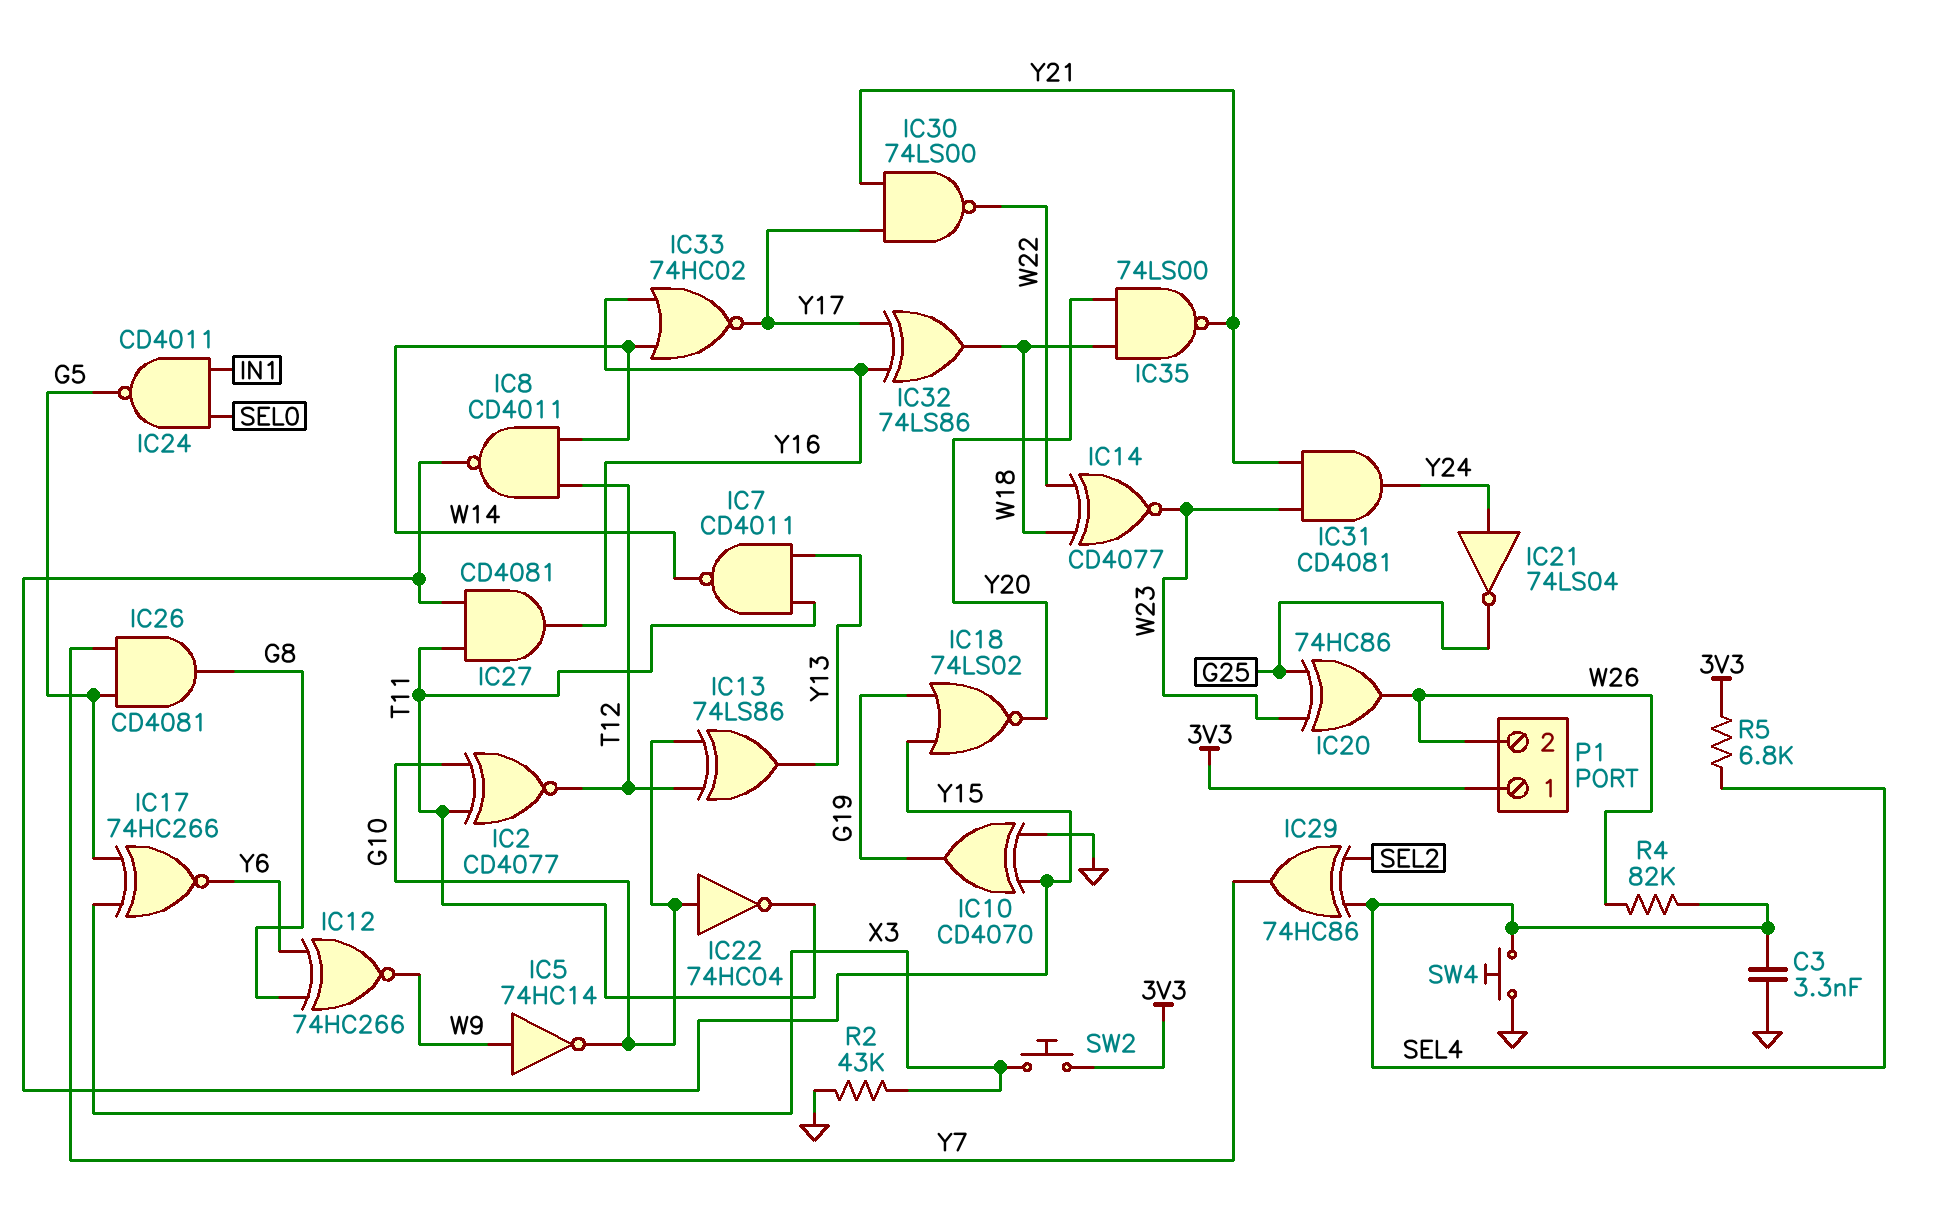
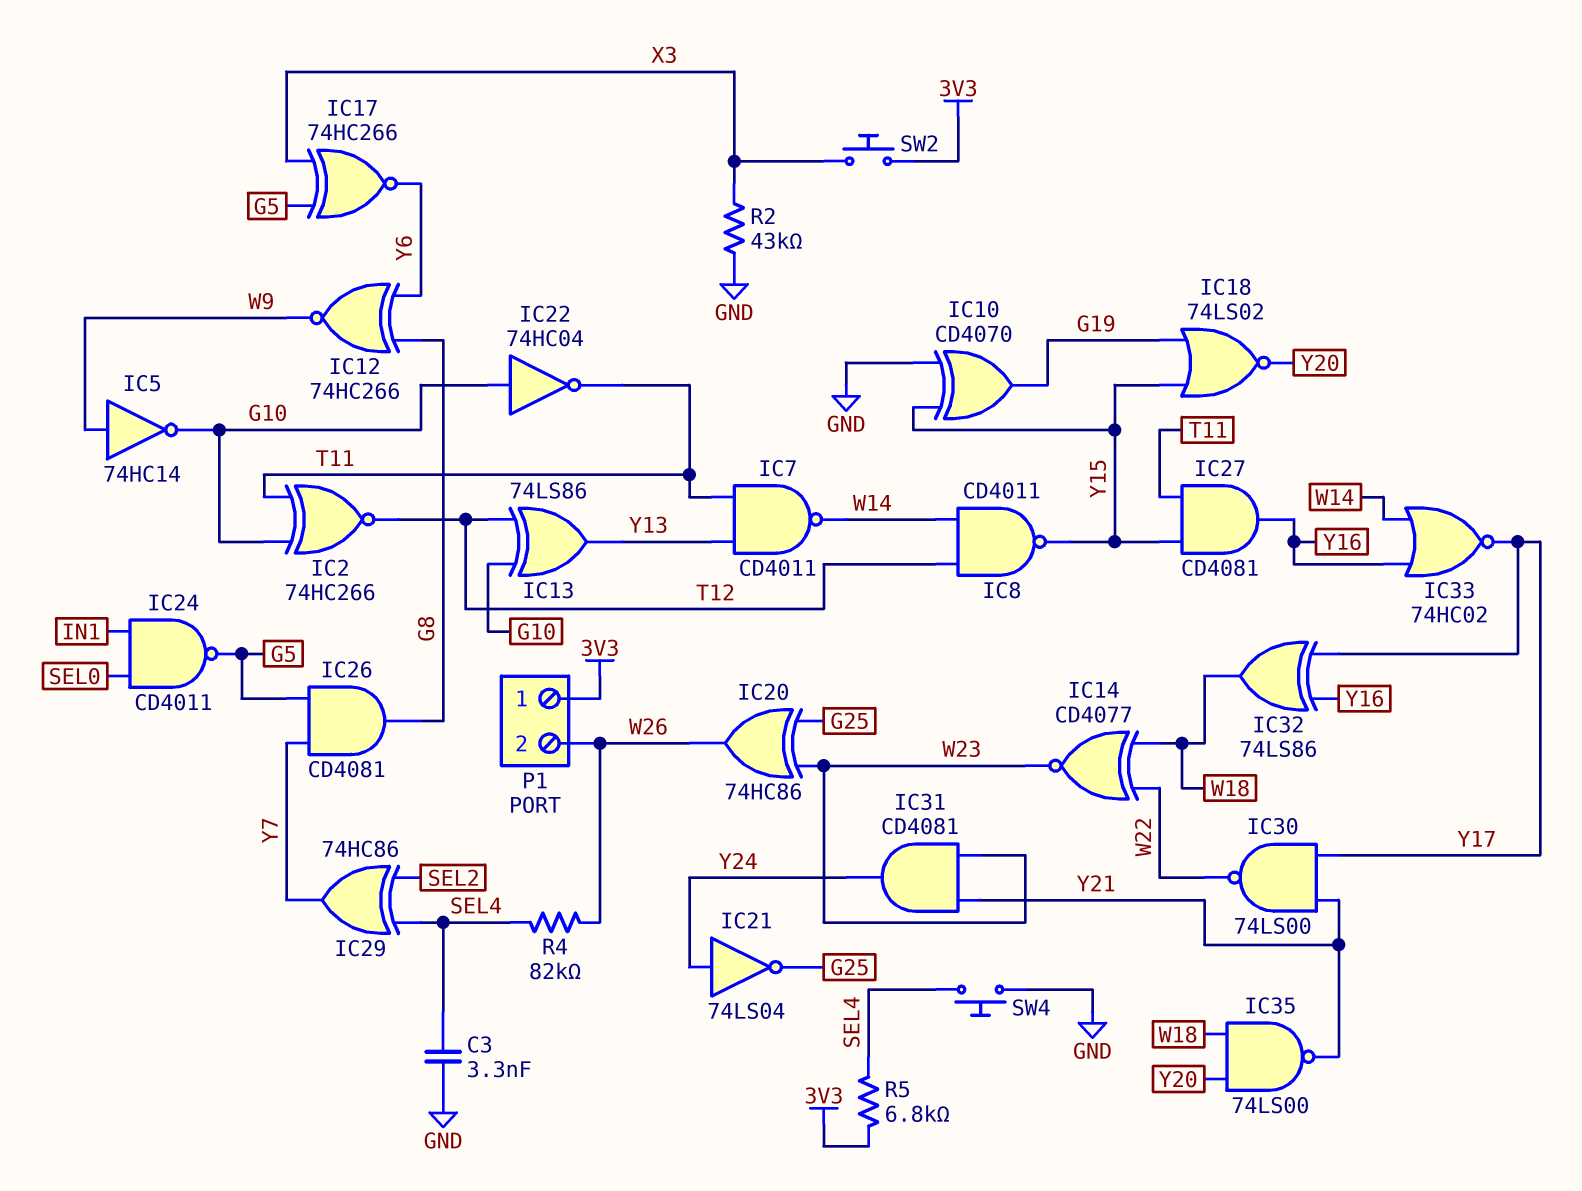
IC2: XNOR CD4077 (in G10, in T11, out T12) -> XNOR 74HC266 (in G10, in T11, out T12)

